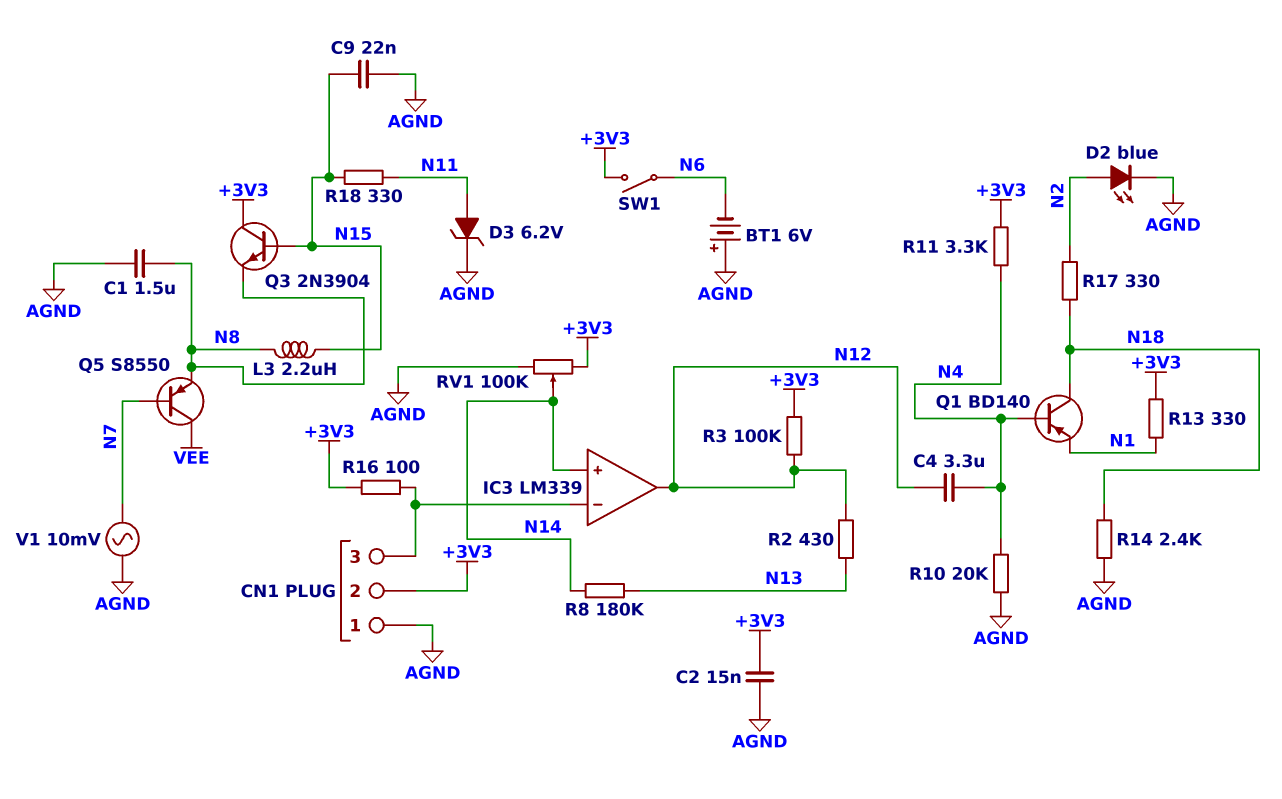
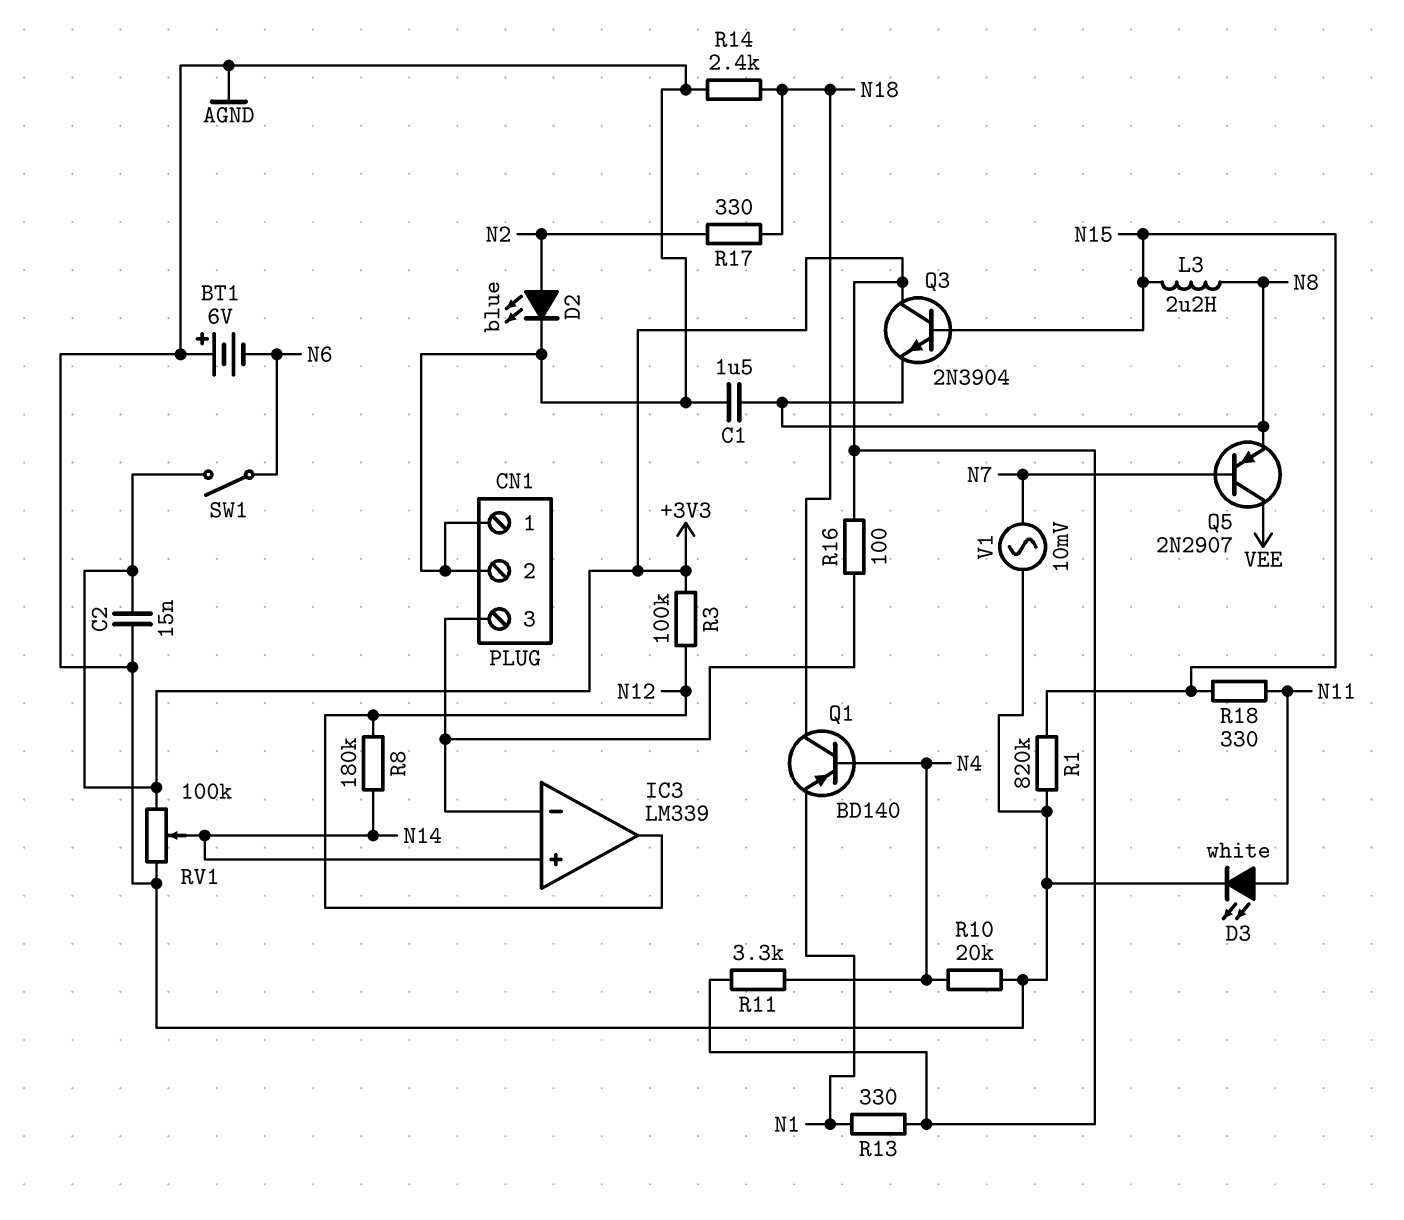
C4: 3.3uF (N4, N12) -> none
C9: 22nF (AGND, N15) -> none
CN1 pin 2: +3V3 -> AGND
D3: zener 6.2V (A N11, K AGND) -> LED white (A N11, K AGND)
Q5: PNP S8550 (B N7, C VEE, E N8) -> PNP 2N2907 (B N7, C VEE, E N8)
R1: none -> 820k (AGND, N15)
R2: 430 (N12, N13) -> none
R8: 180k (N13, N14) -> 180k (N12, N14)

